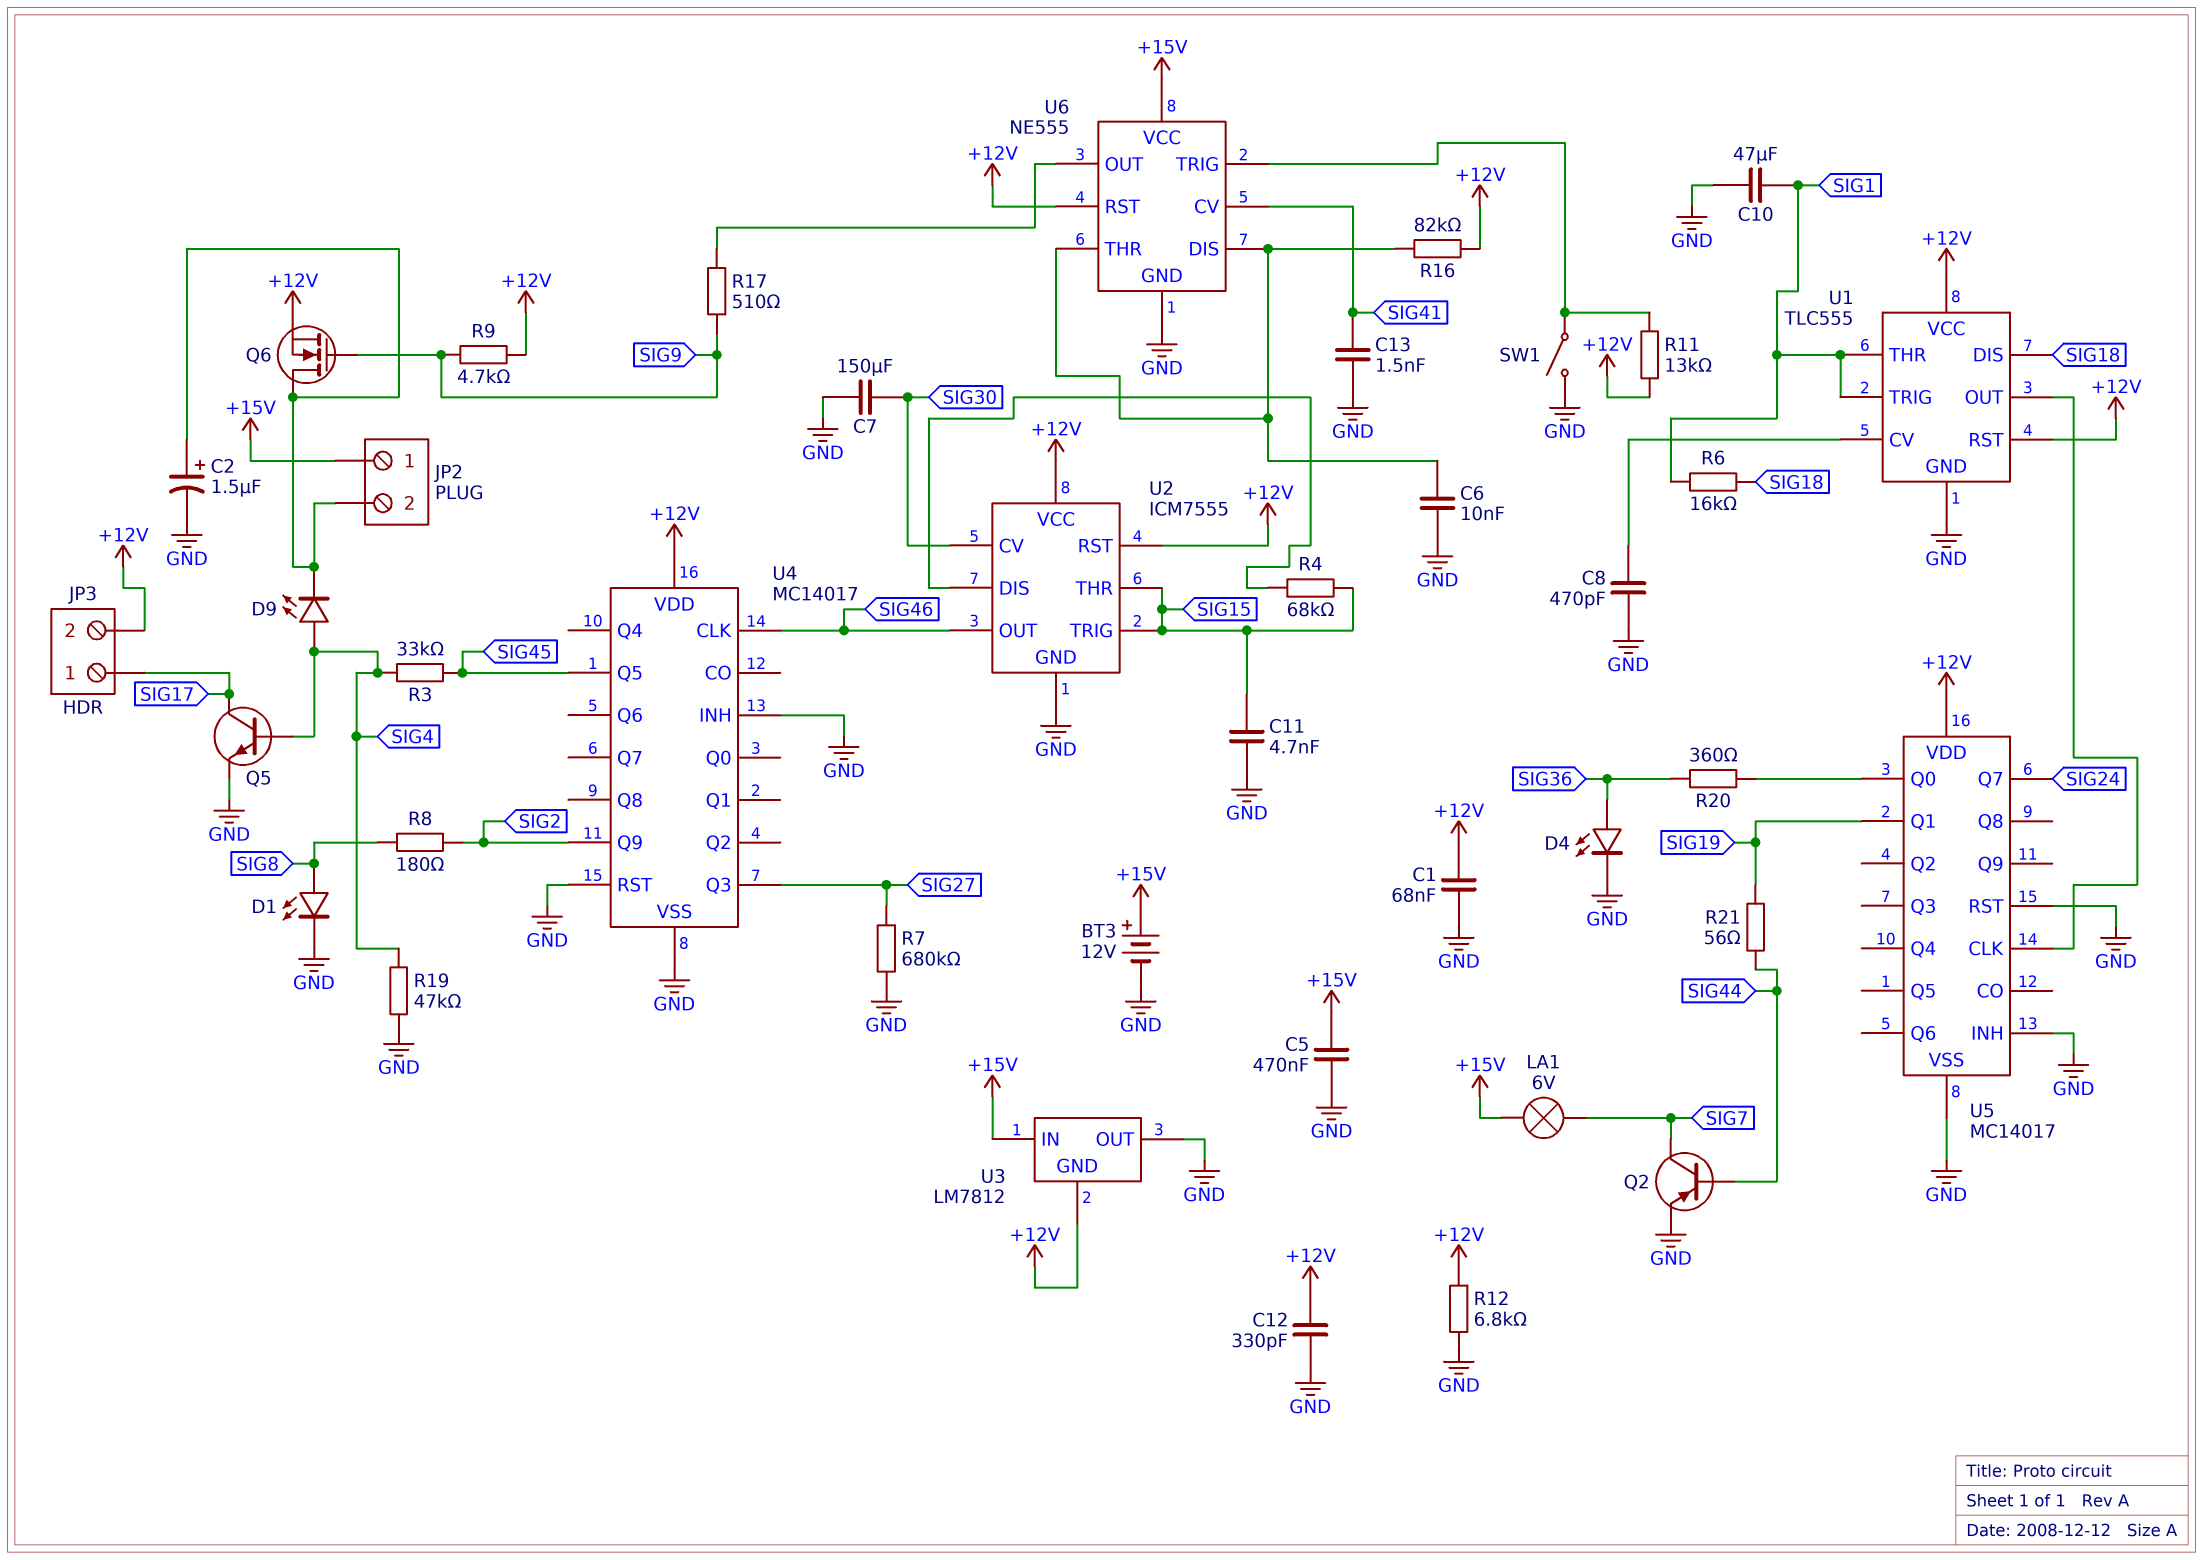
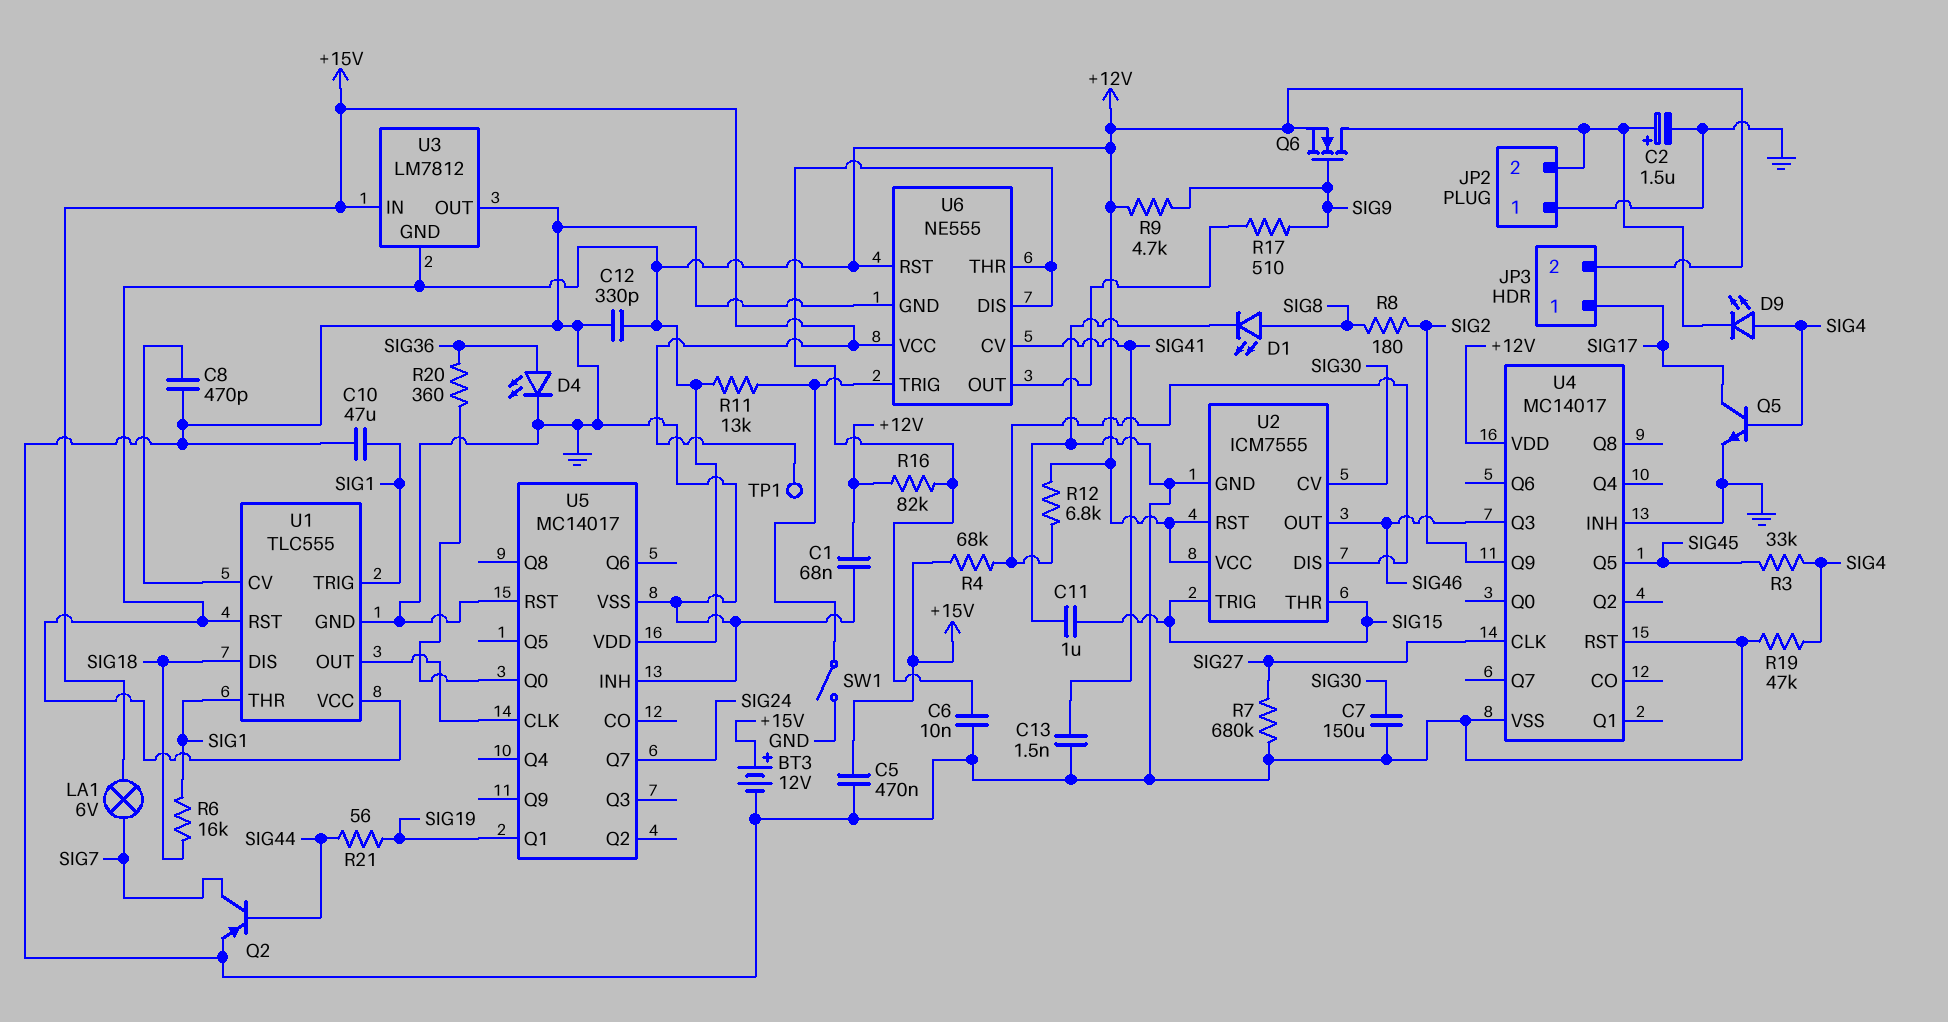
C11: 4.7nF (GND, SIG15) -> 1uF (GND, SIG15)
JP2 pin 1: +15V -> GND
R4: 68k (SIG15, U2/DIS) -> 68k (+15V, U2/DIS)
R12: 6.8k (+12V, GND) -> 6.8k (+12V, U2/DIS)
TP1: none -> test point (+15V)
U4 pin CLK: SIG46 -> SIG27
U4 pin Q3: SIG27 -> SIG46

